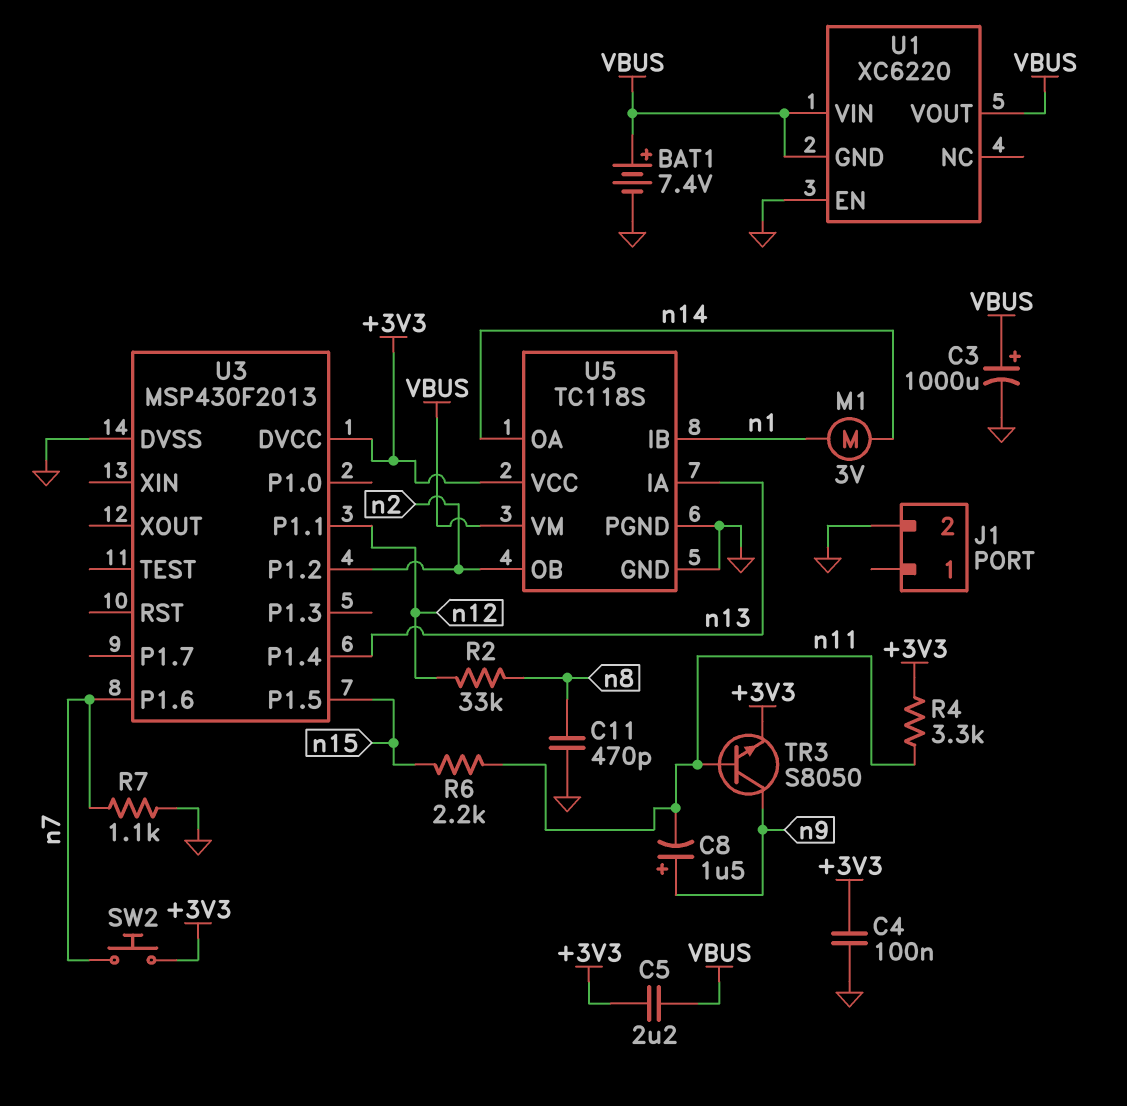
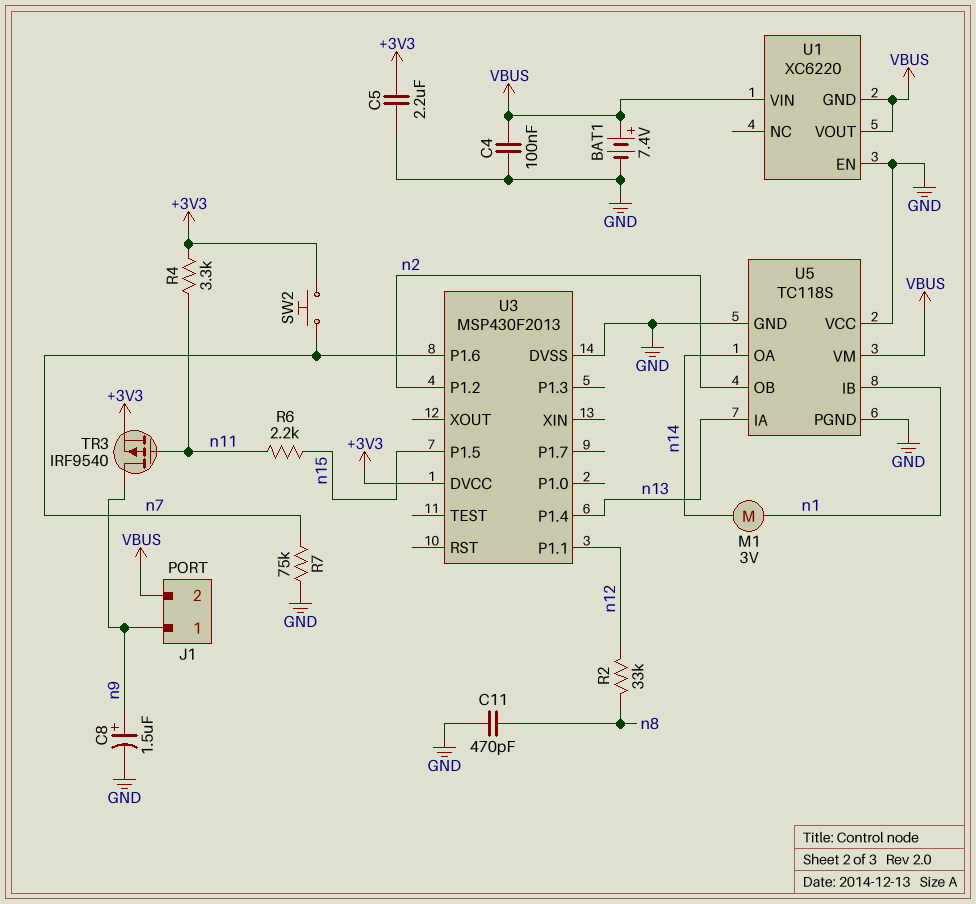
C3: 1000uF (plus VBUS, minus GND) -> none
C4: 100nF (+3V3, GND) -> 100nF (GND, VBUS)
C5: 2.2uF (+3V3, VBUS) -> 2.2uF (+3V3, GND)
C8: 1.5uF (plus n9, minus n11) -> 1.5uF (plus n9, minus GND)
J1 pin 1: none -> n9
J1 pin 2: GND -> VBUS
R7: 1.1k (GND, n7) -> 75k (GND, n7)
TR3: NPN S8050 (B n11, C n9, E +3V3) -> PMOS IRF9540 (G n11, D n9, S +3V3)
U5 pin VCC: +3V3 -> GND

